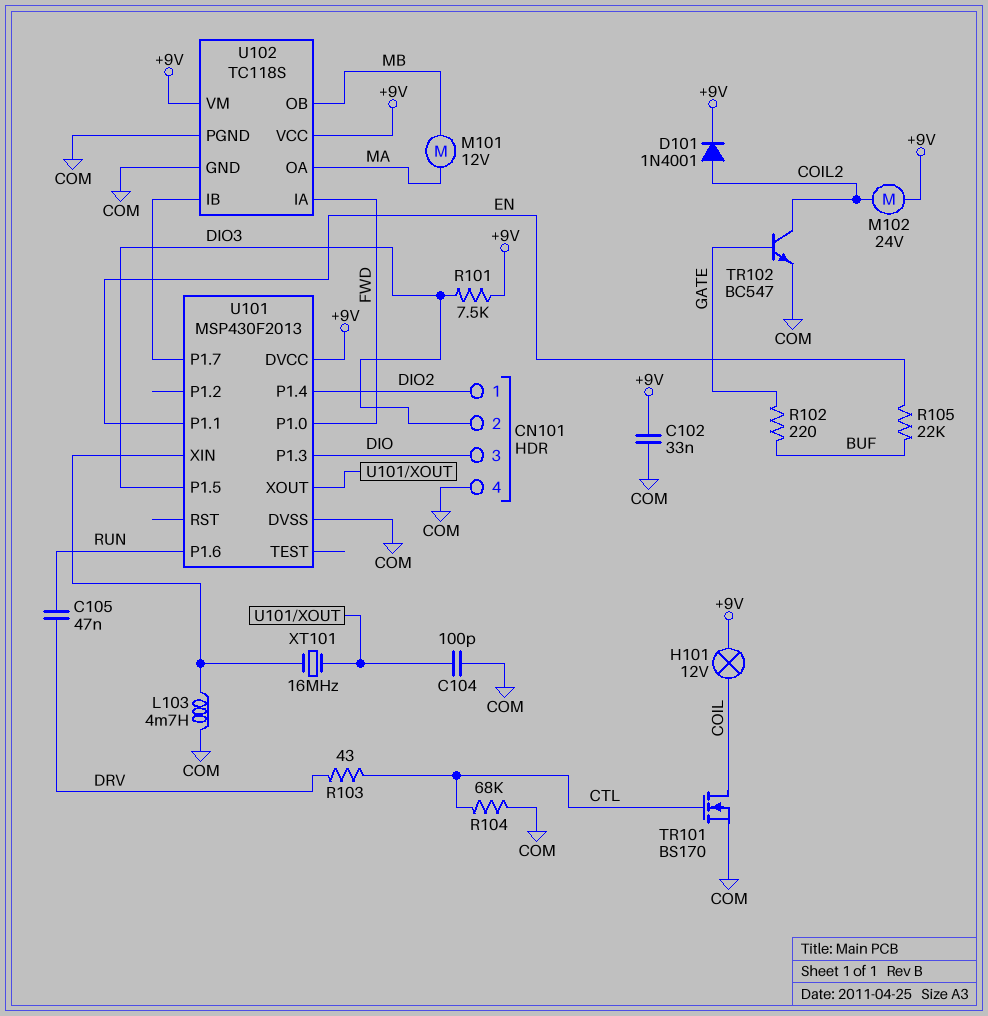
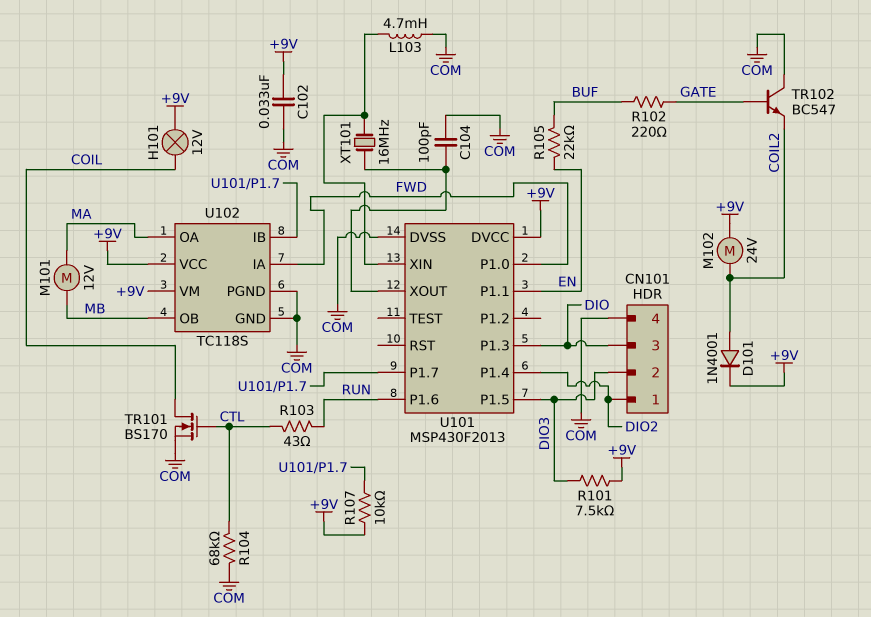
C105: 47nF (DRV, RUN) -> none
R103: 43 (CTL, DRV) -> 43 (CTL, RUN)
R107: none -> 10k (+9V, U101/P1.7)
TR102: NPN BC547 (B GATE, C COIL2, E COM) -> NPN BC547 (B GATE, C COM, E COIL2)

